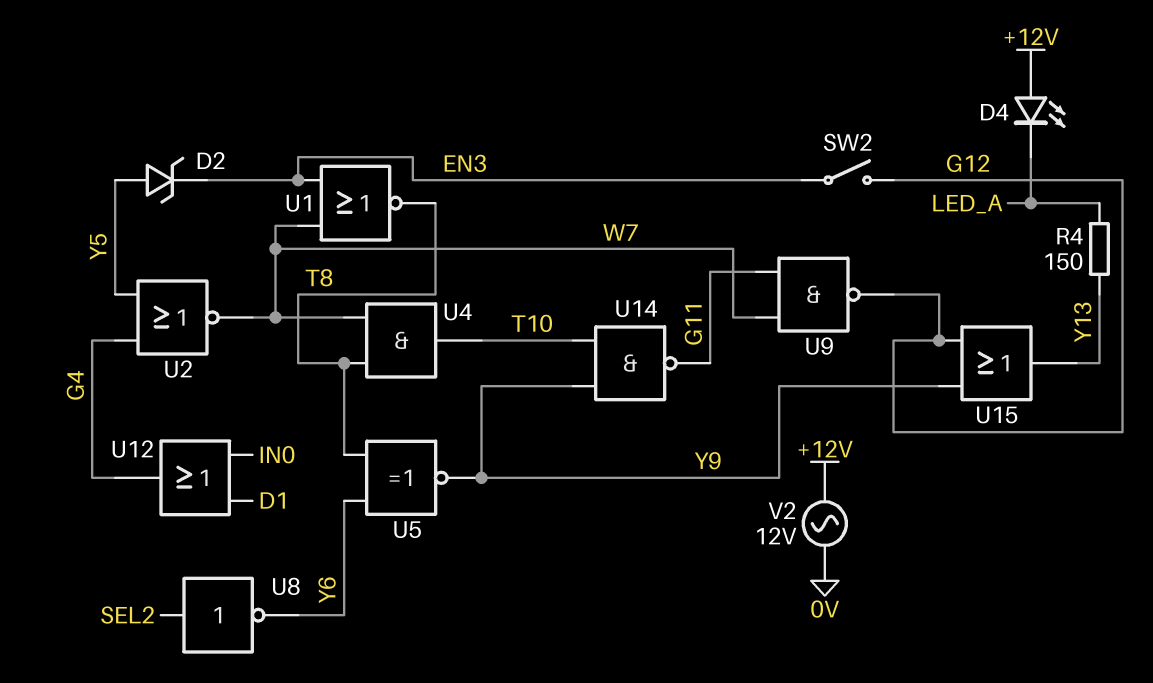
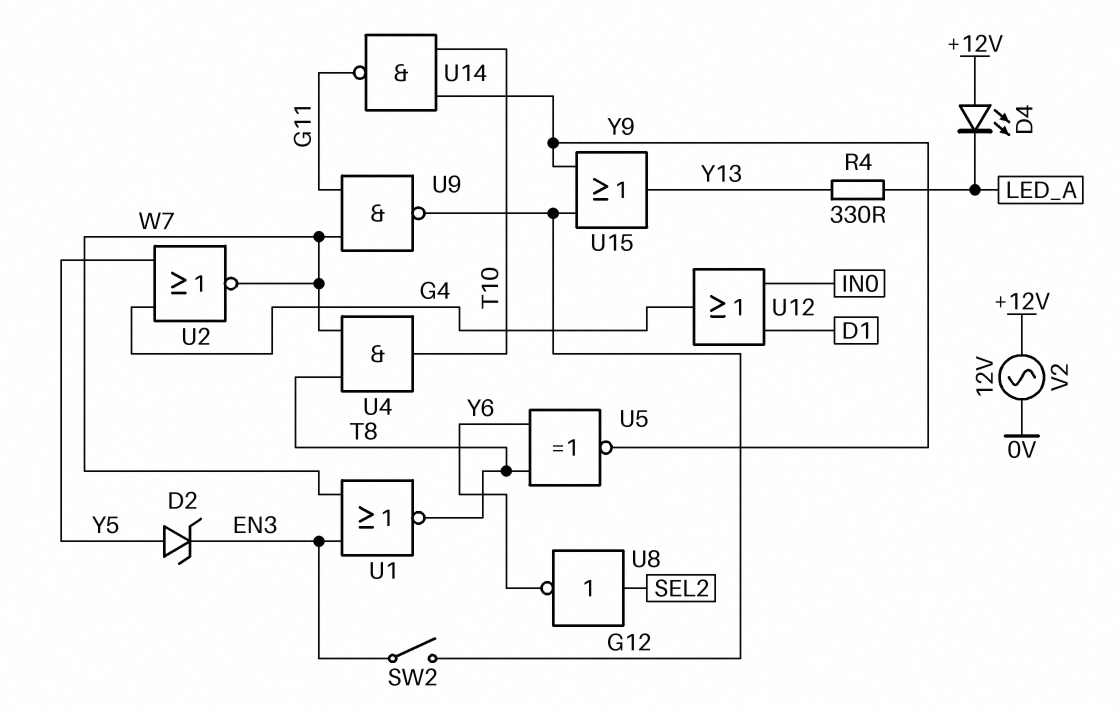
R4: 150 (LED_A, Y13) -> 330 (LED_A, Y13)

